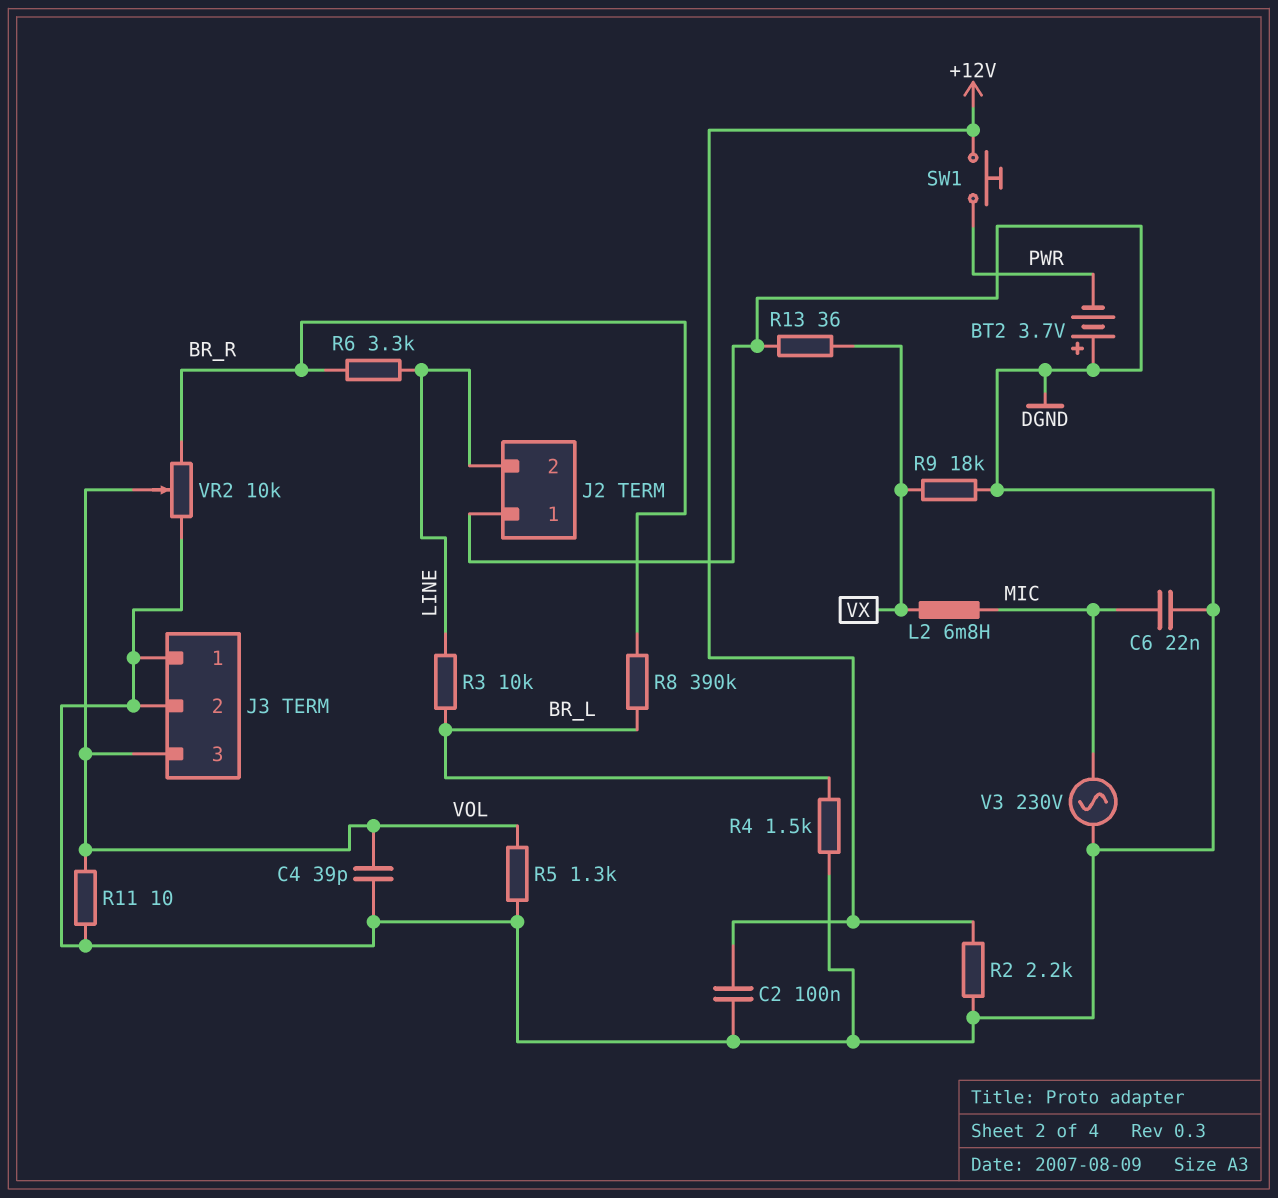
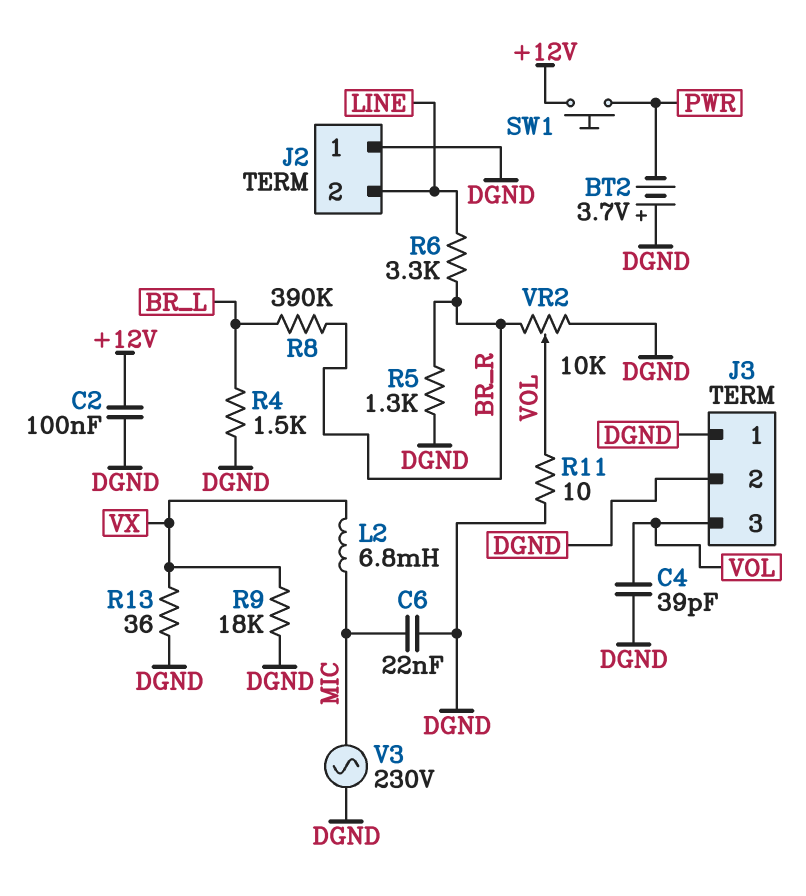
R2: 2.2k (+12V, DGND) -> none
R3: 10k (BR_L, LINE) -> none
R5: 1.3k (DGND, VOL) -> 1.3k (BR_R, DGND)

